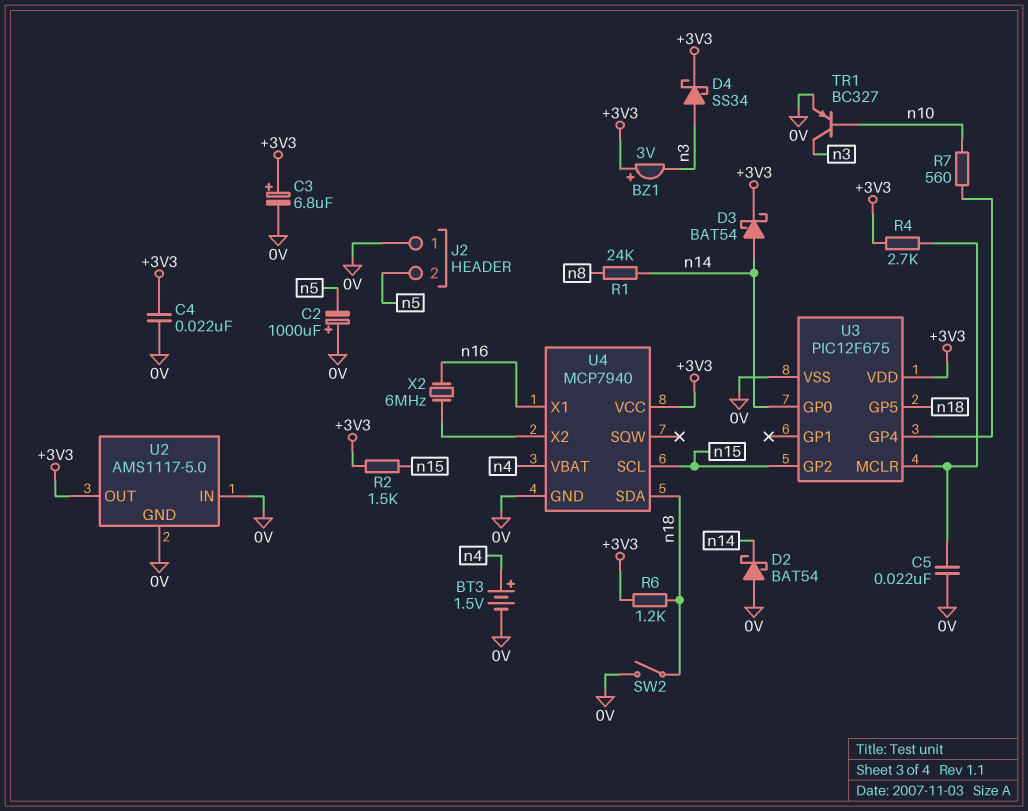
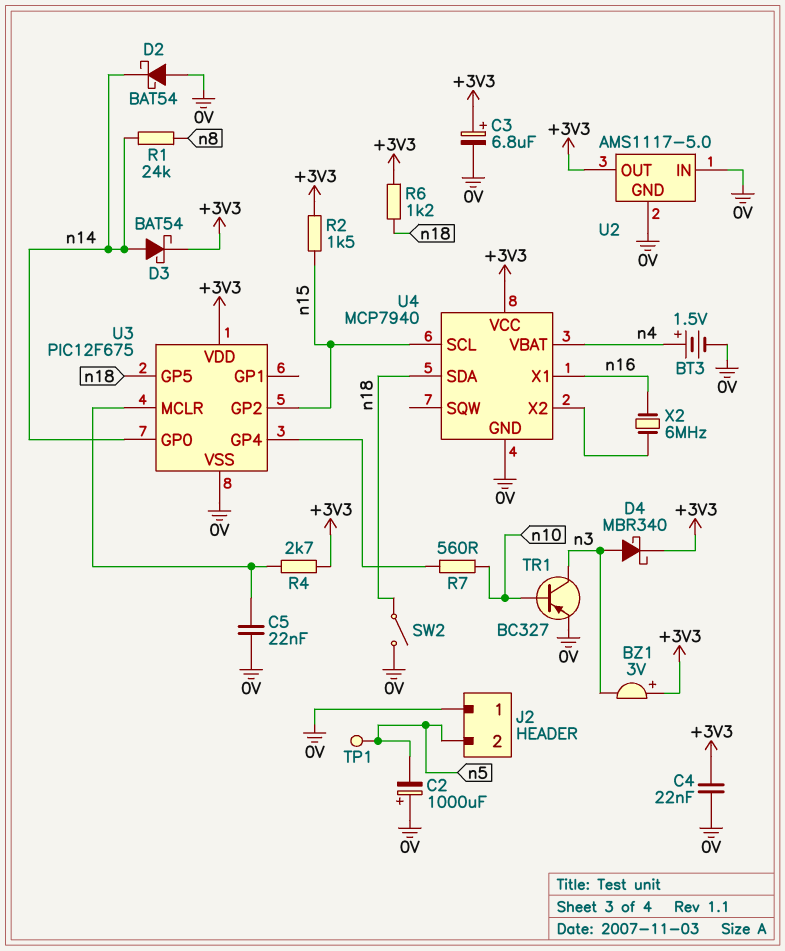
D4: schottky SS34 (A n3, K +3V3) -> schottky MBR340 (A n3, K +3V3)
TP1: none -> test point (n5)

